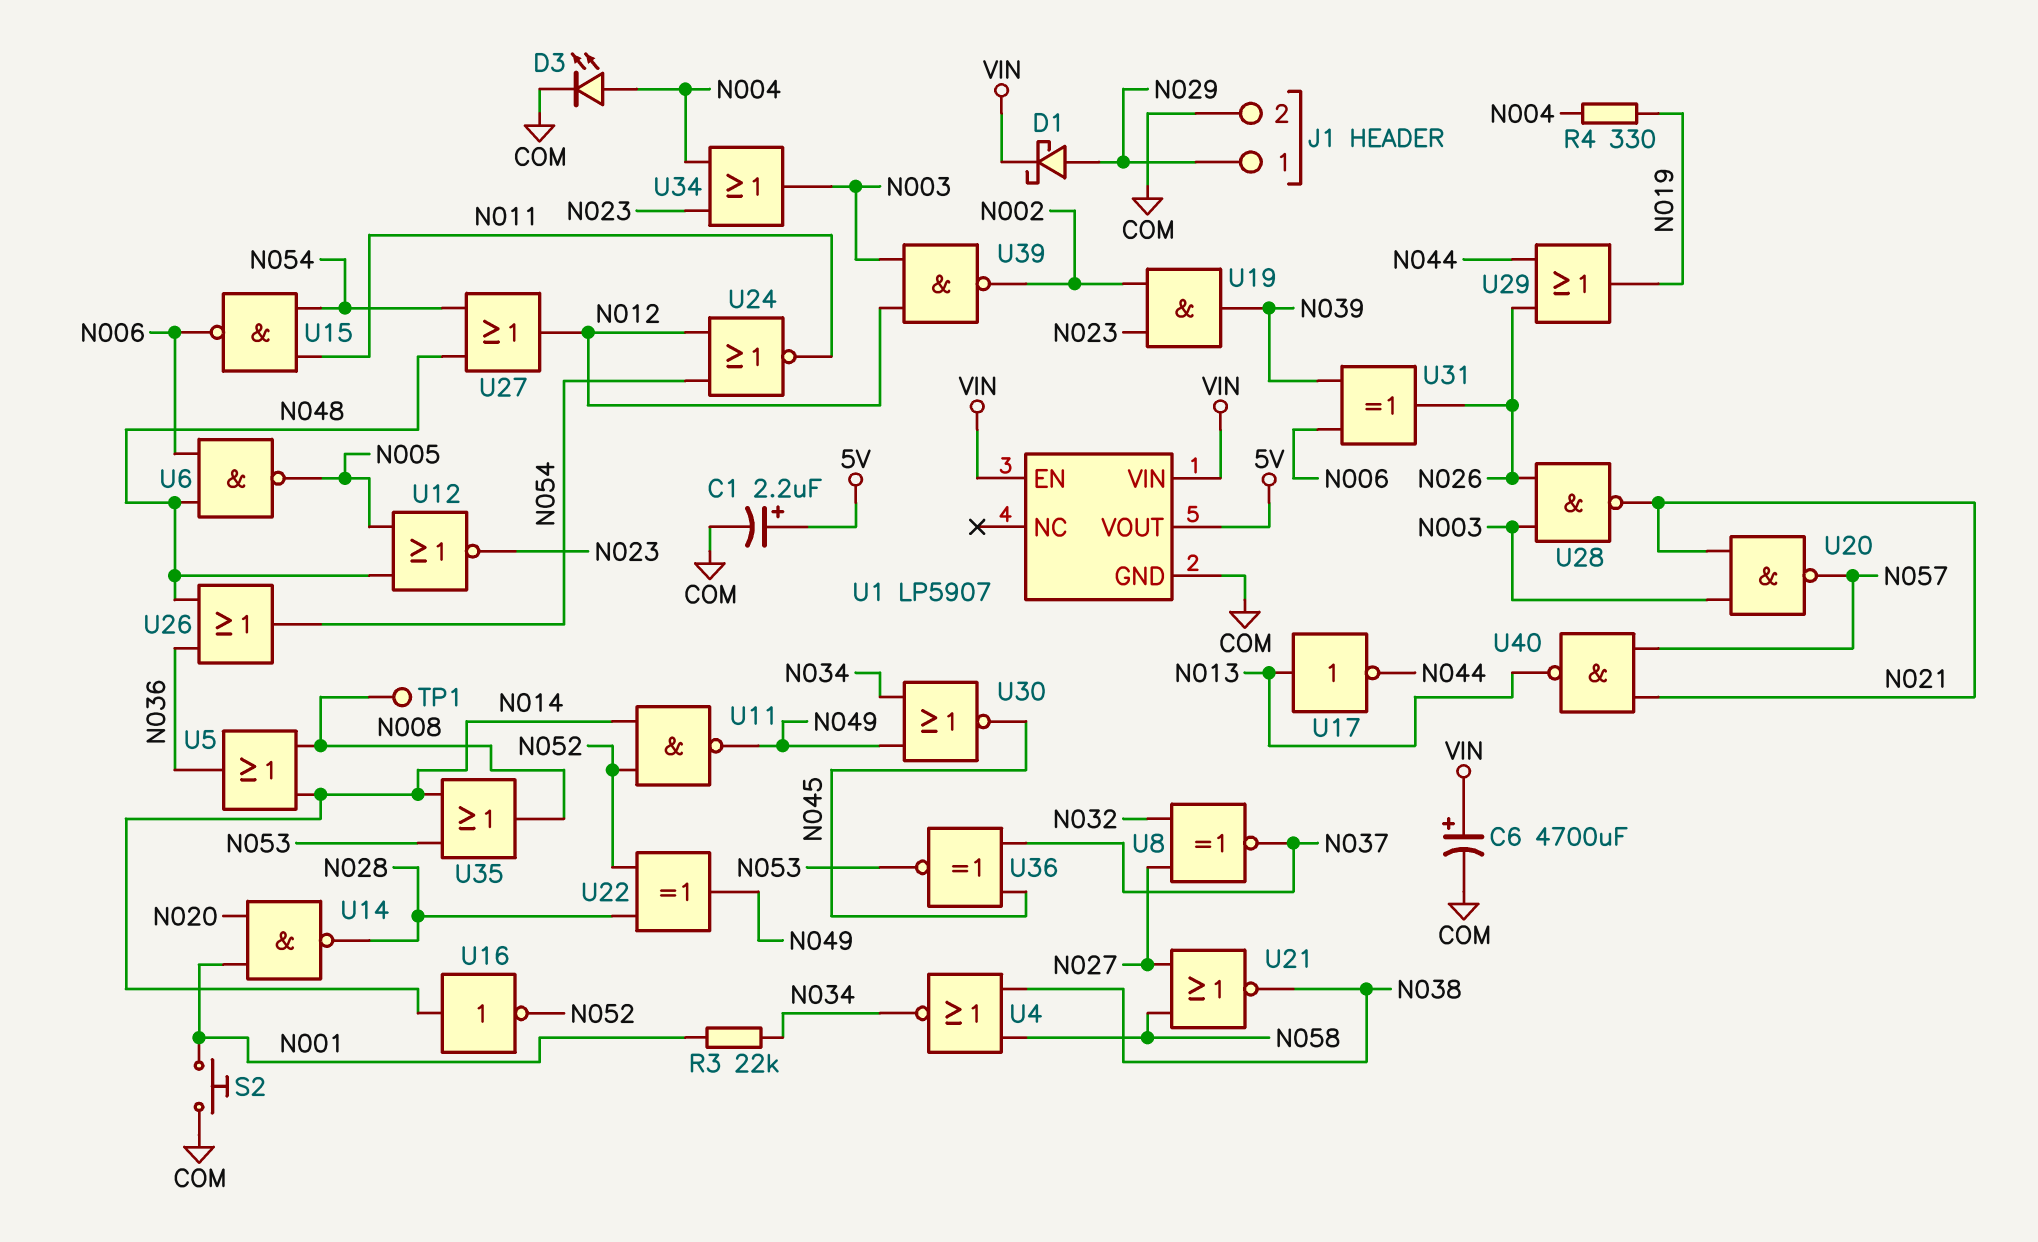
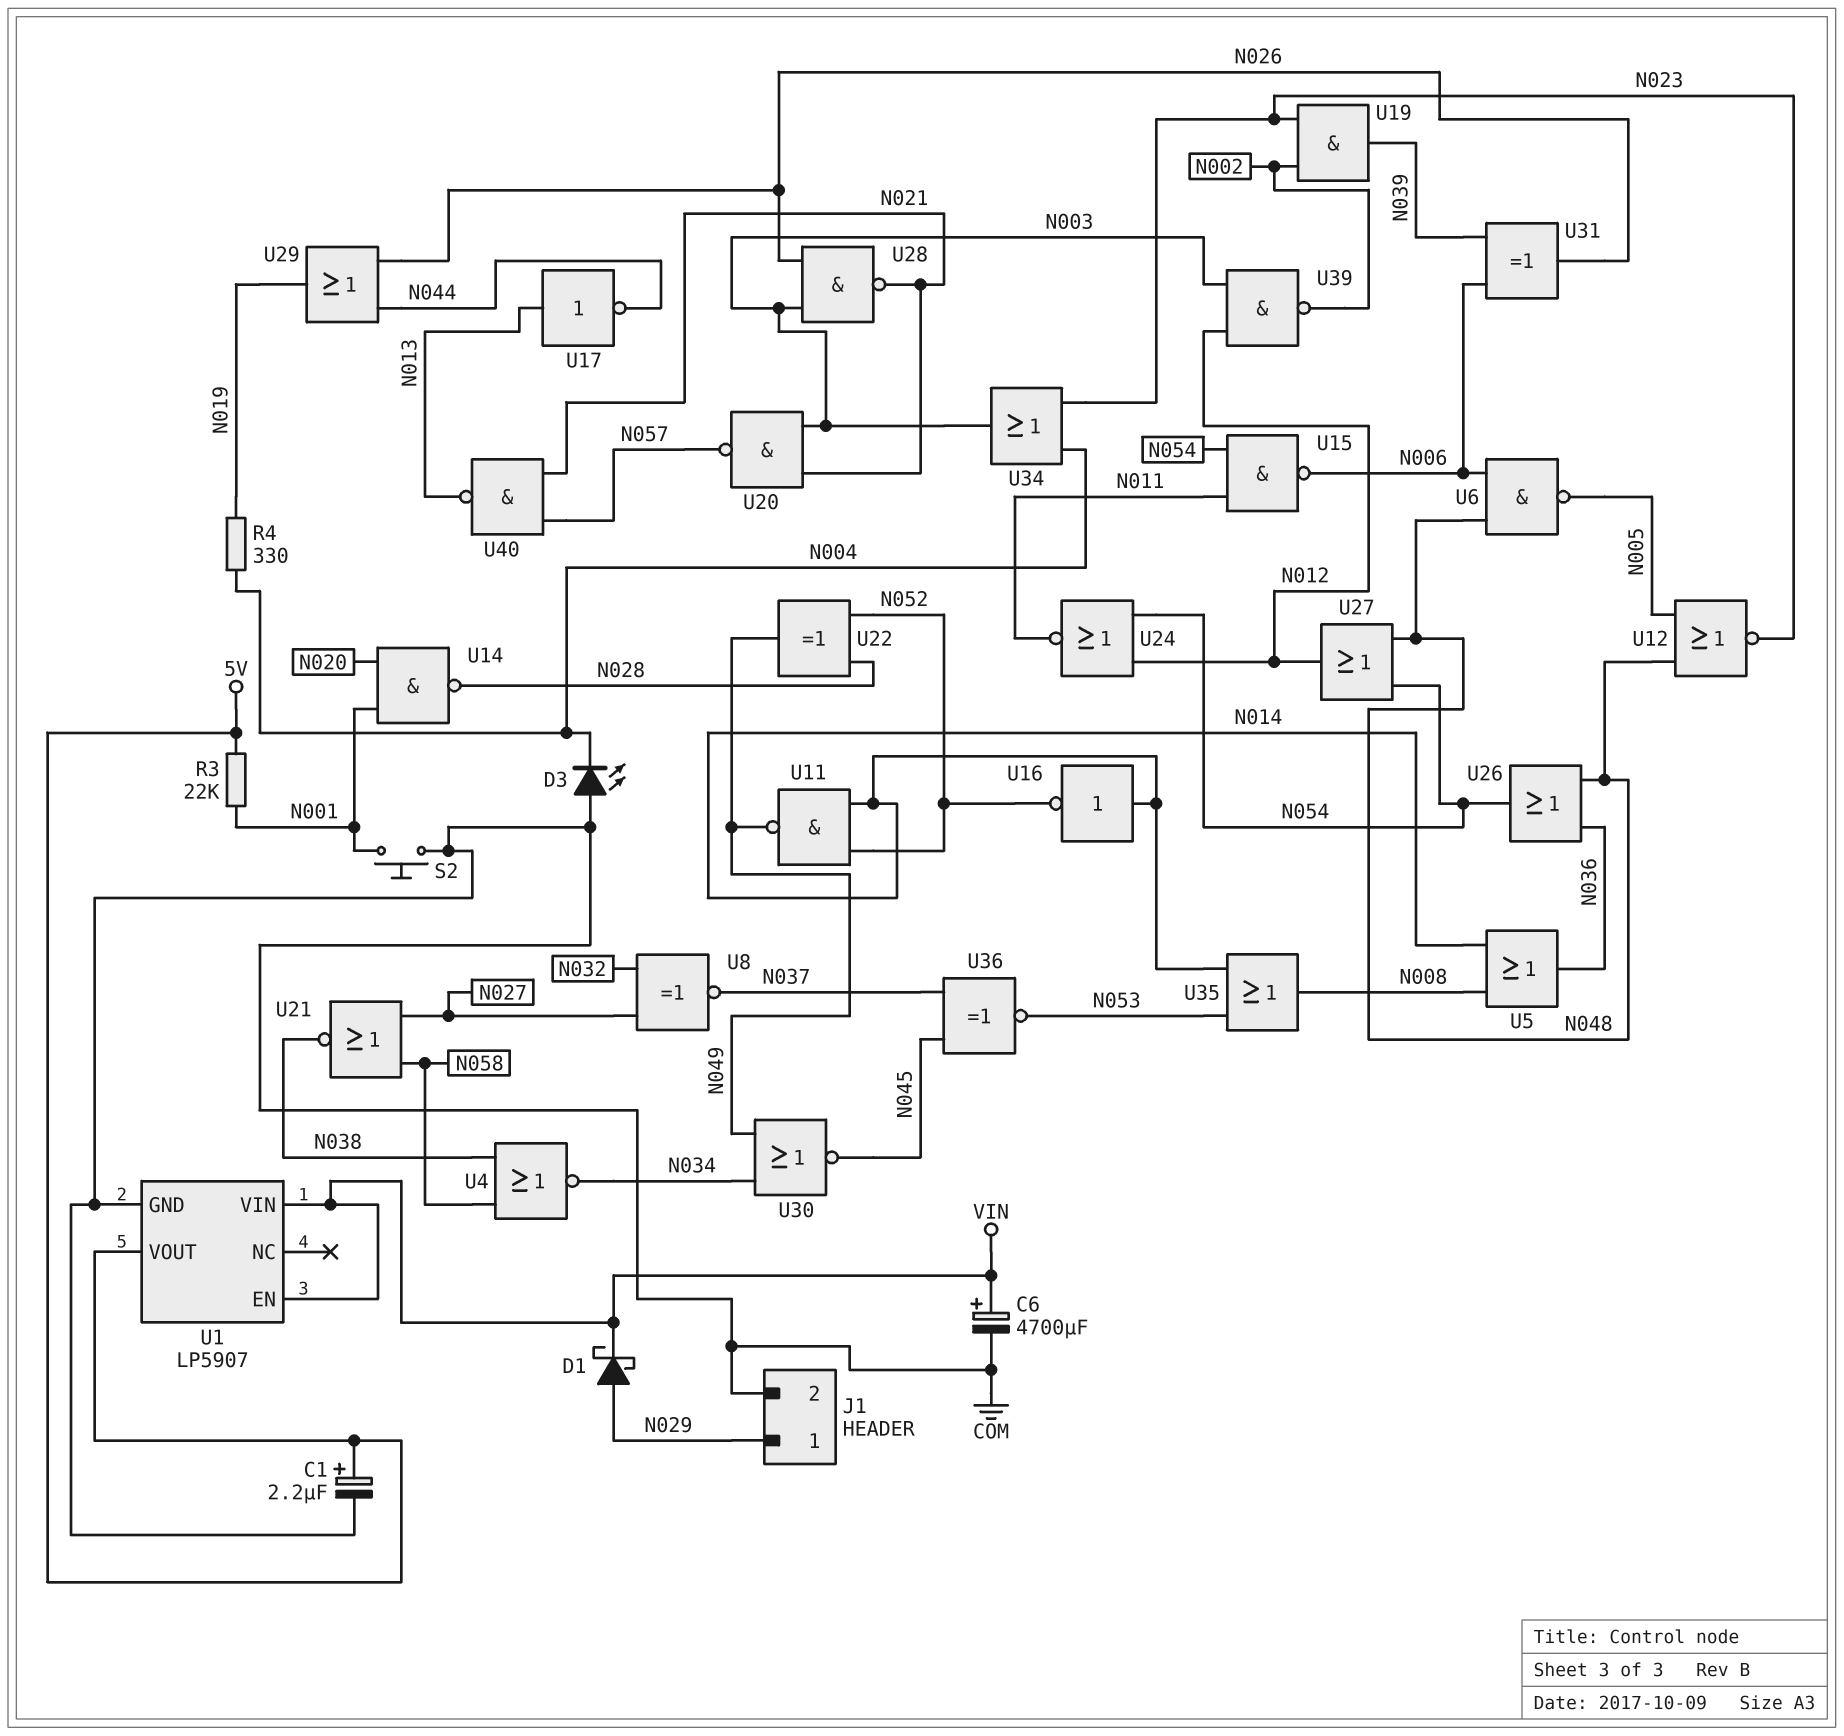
D3: LED (A N004, K COM) -> LED (A COM, K N004)
R3: 22k (N001, N034) -> 22k (5V, N001)
TP1: test point (N008) -> none

